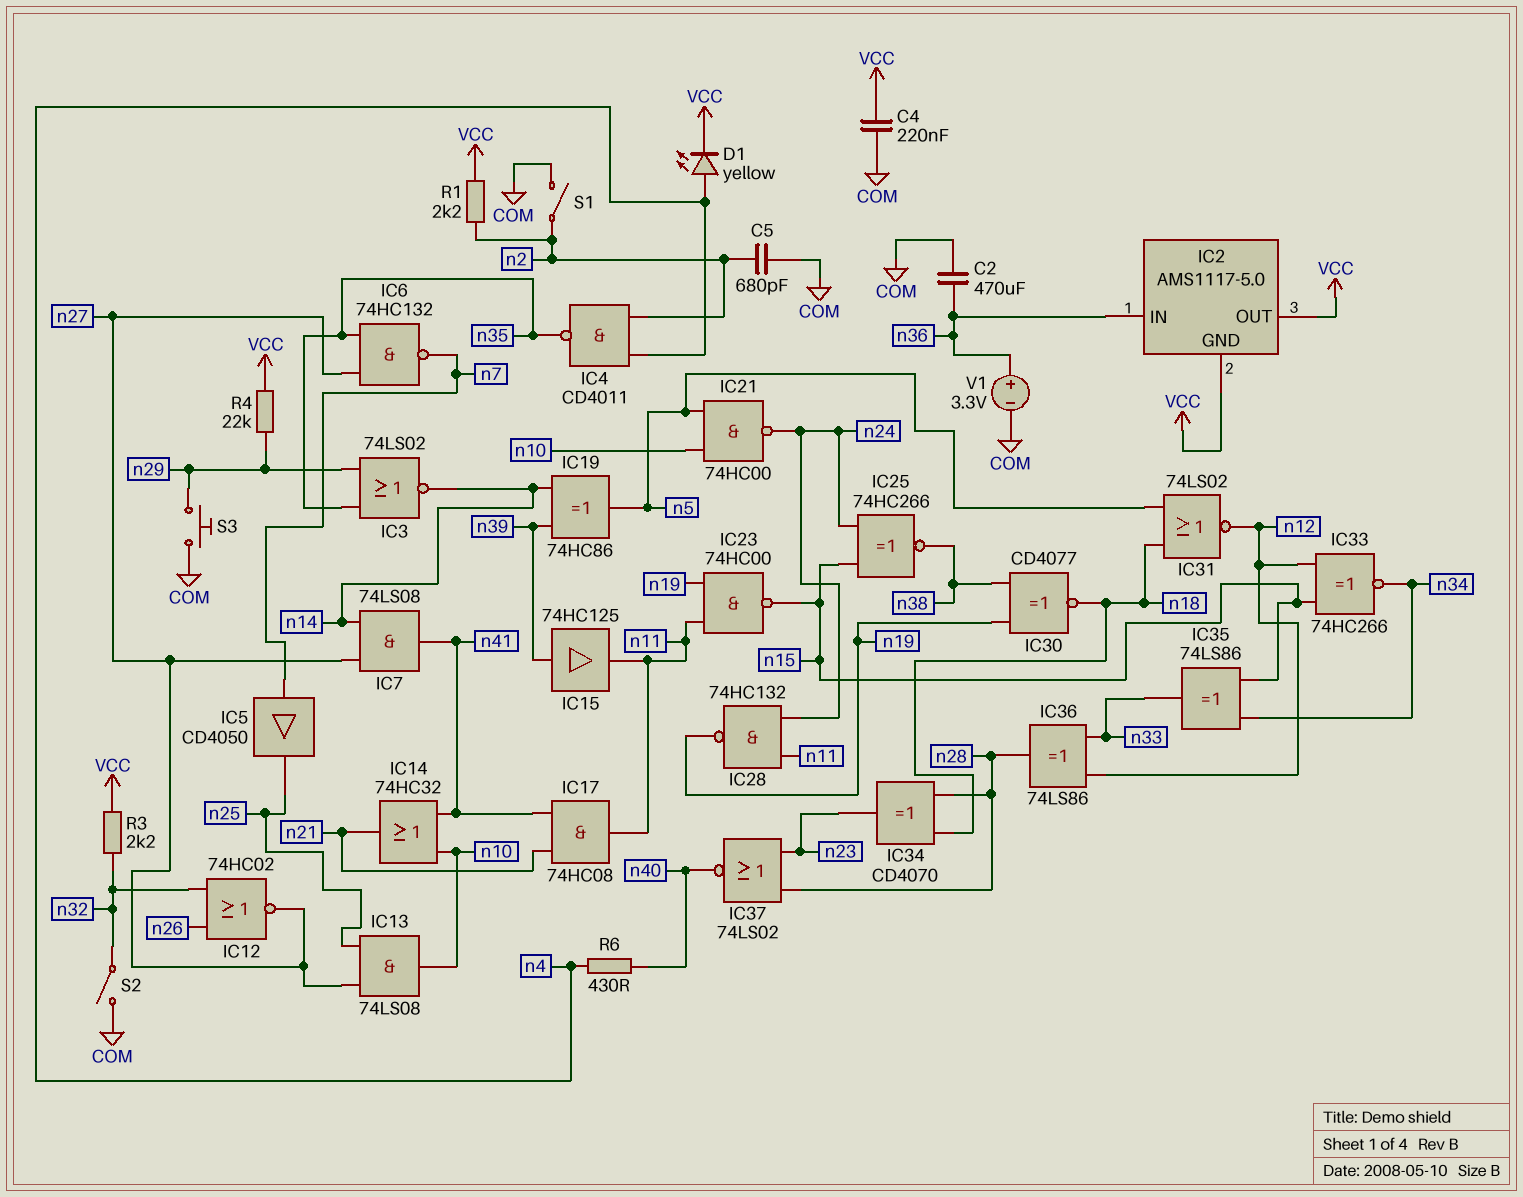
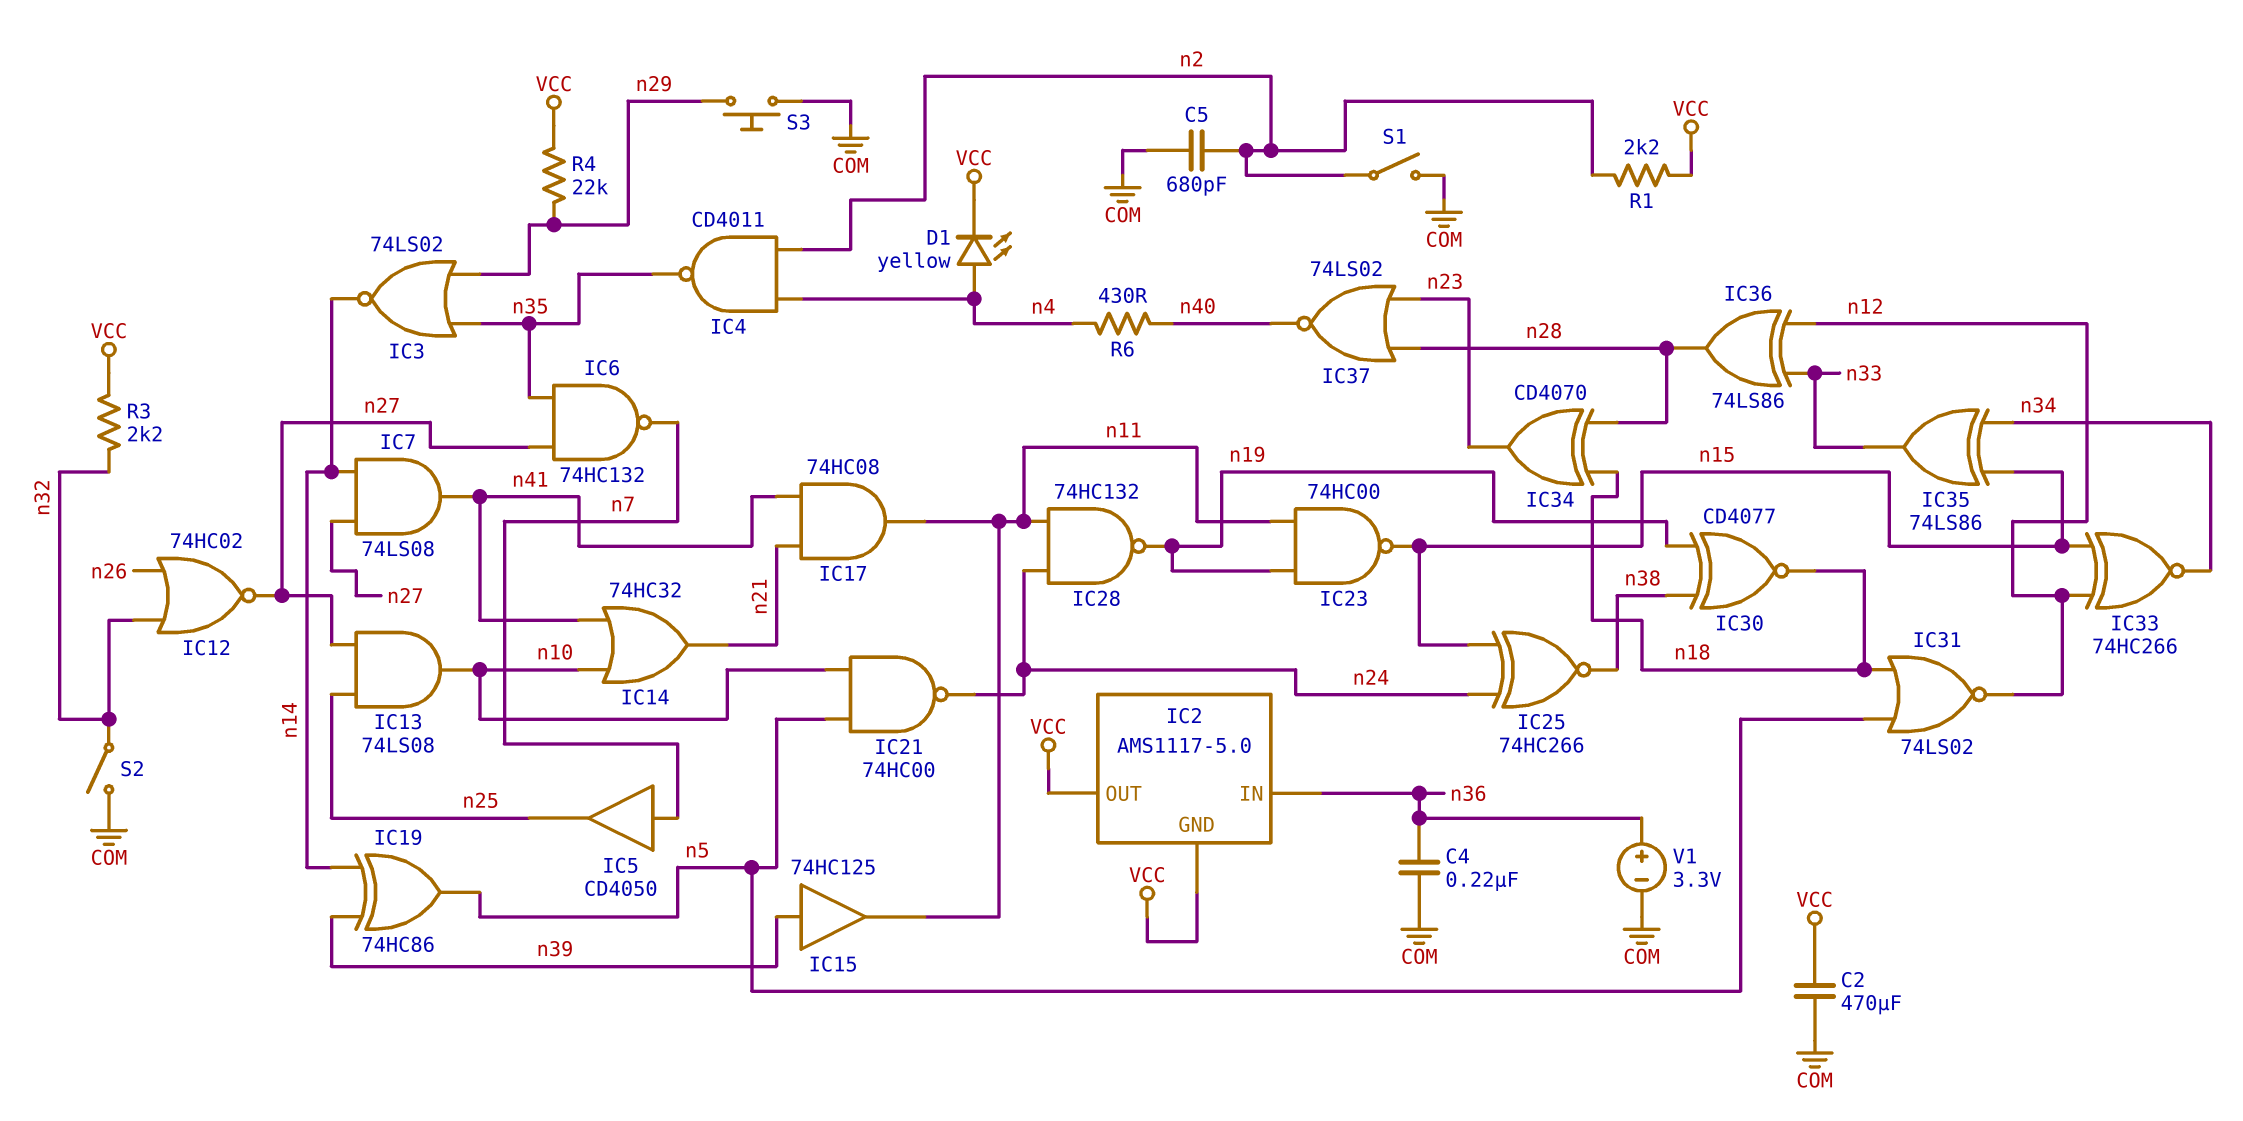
C2: 470uF (COM, n36) -> 470uF (COM, VCC)
C4: 220nF (COM, VCC) -> 220nF (COM, n36)

